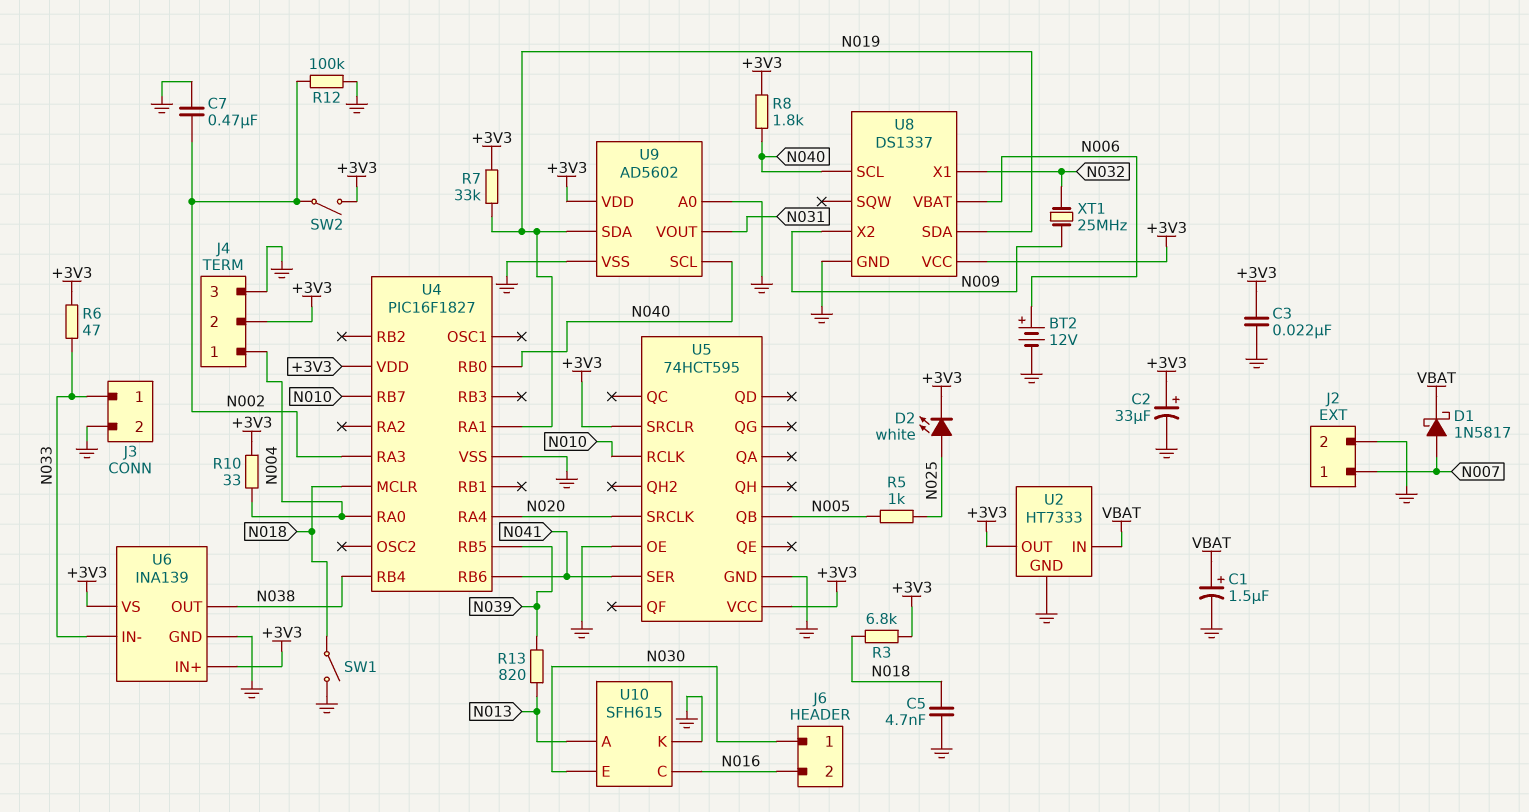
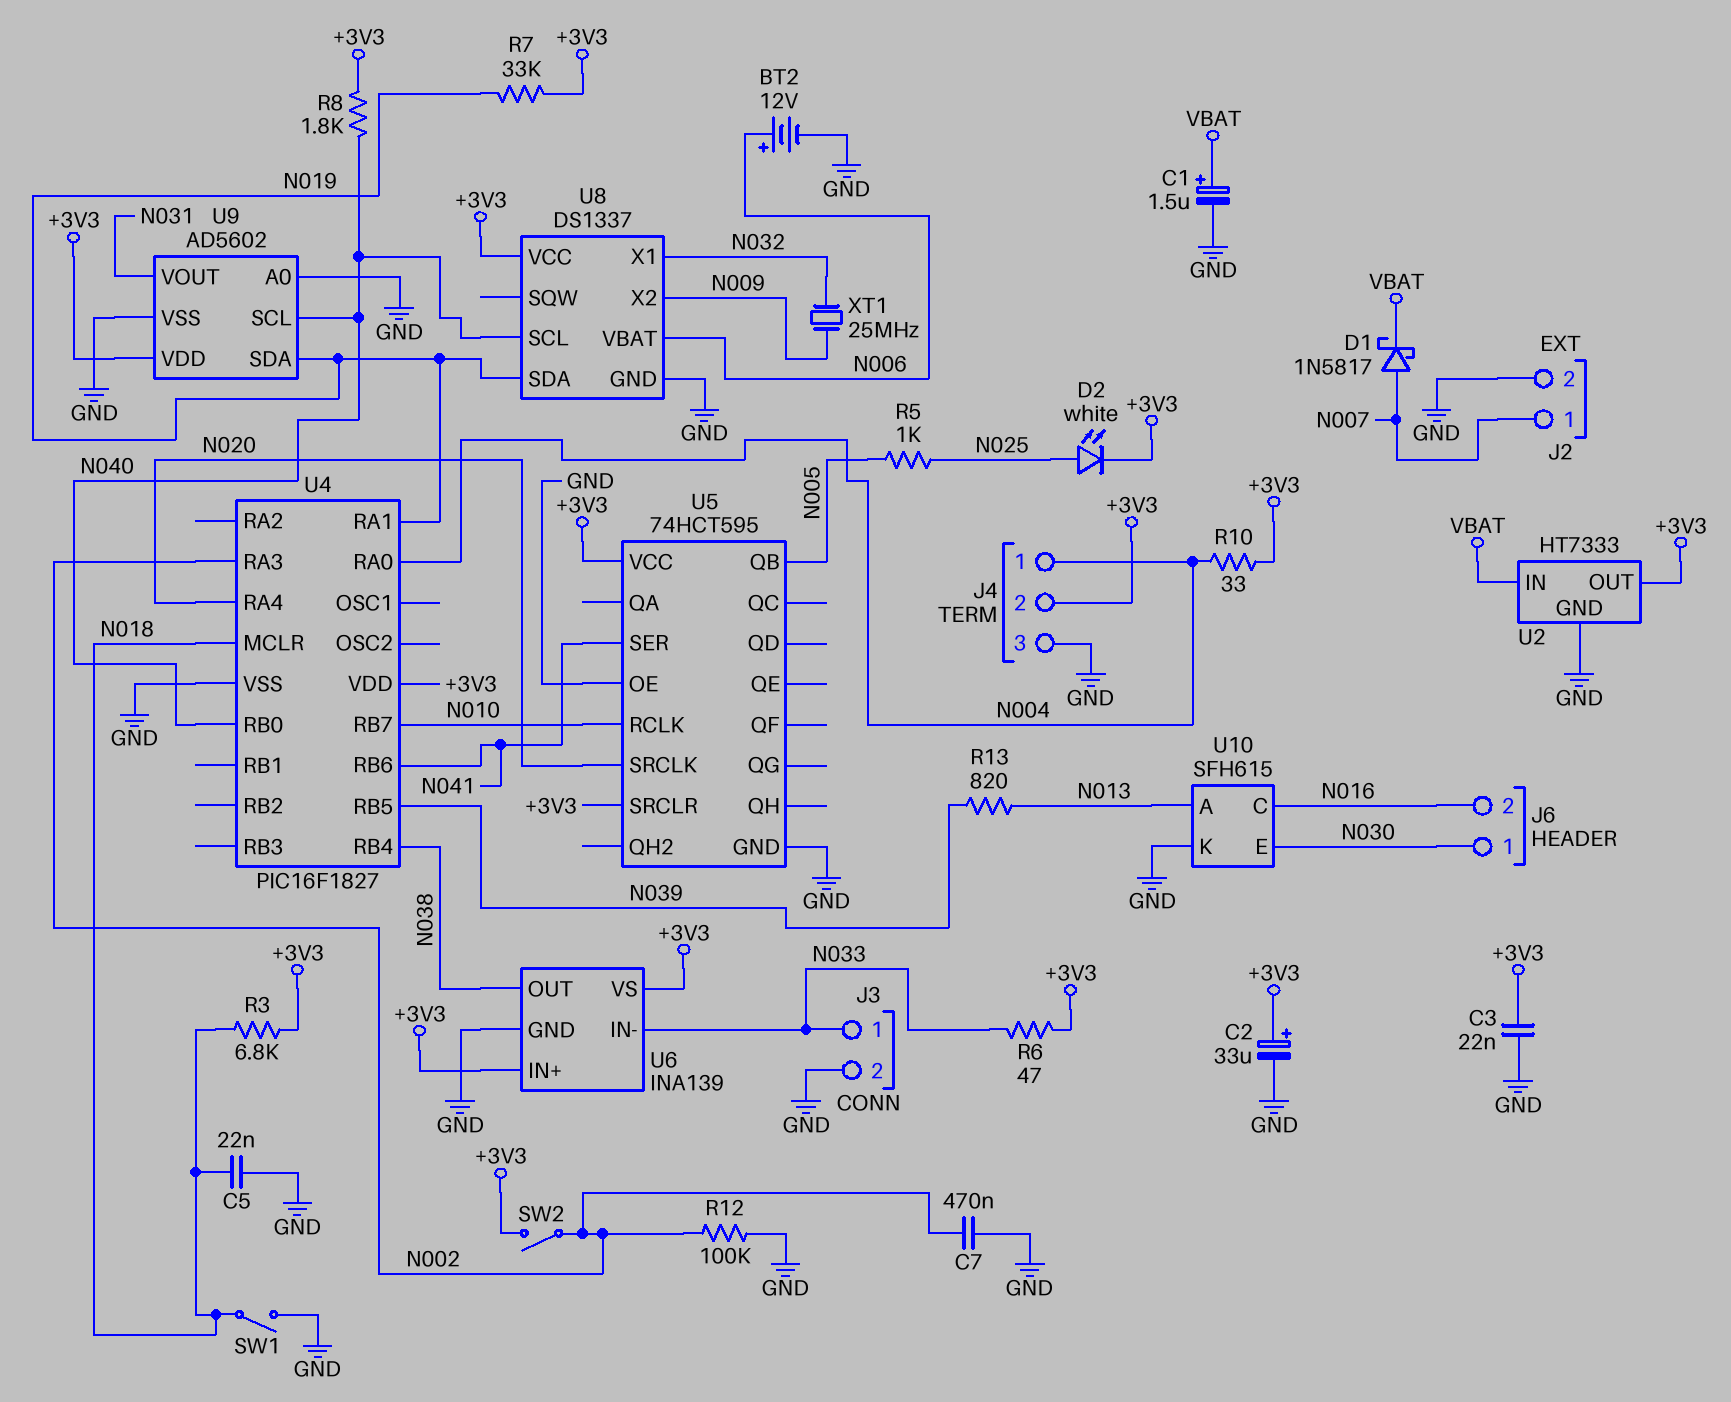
C5: 4.7nF (GND, N018) -> 22nF (GND, N018)

